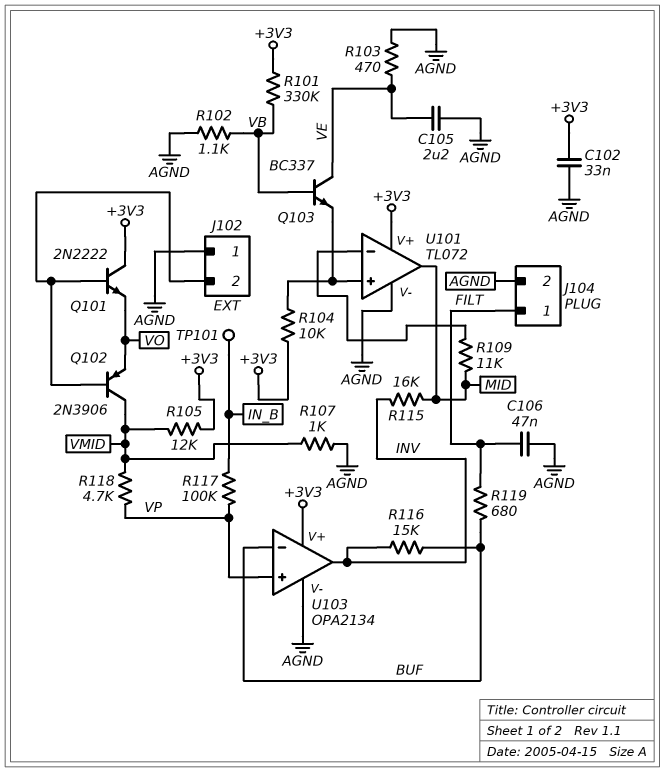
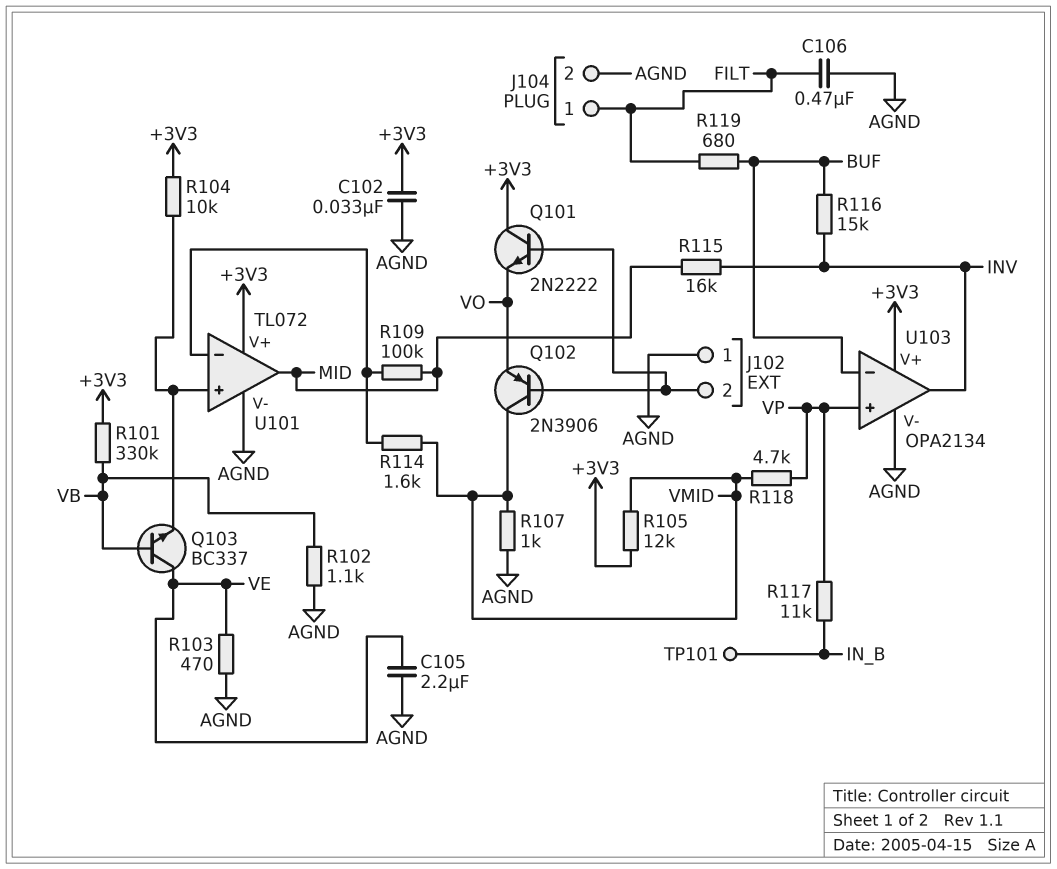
C106: 47nF (AGND, FILT) -> 470nF (AGND, FILT)
R109: 11k (MID, U101/in-) -> 100k (MID, U101/in-)
R114: none -> 1.6k (U101/in-, VMID)
R117: 100k (IN_B, VP) -> 11k (IN_B, VP)

